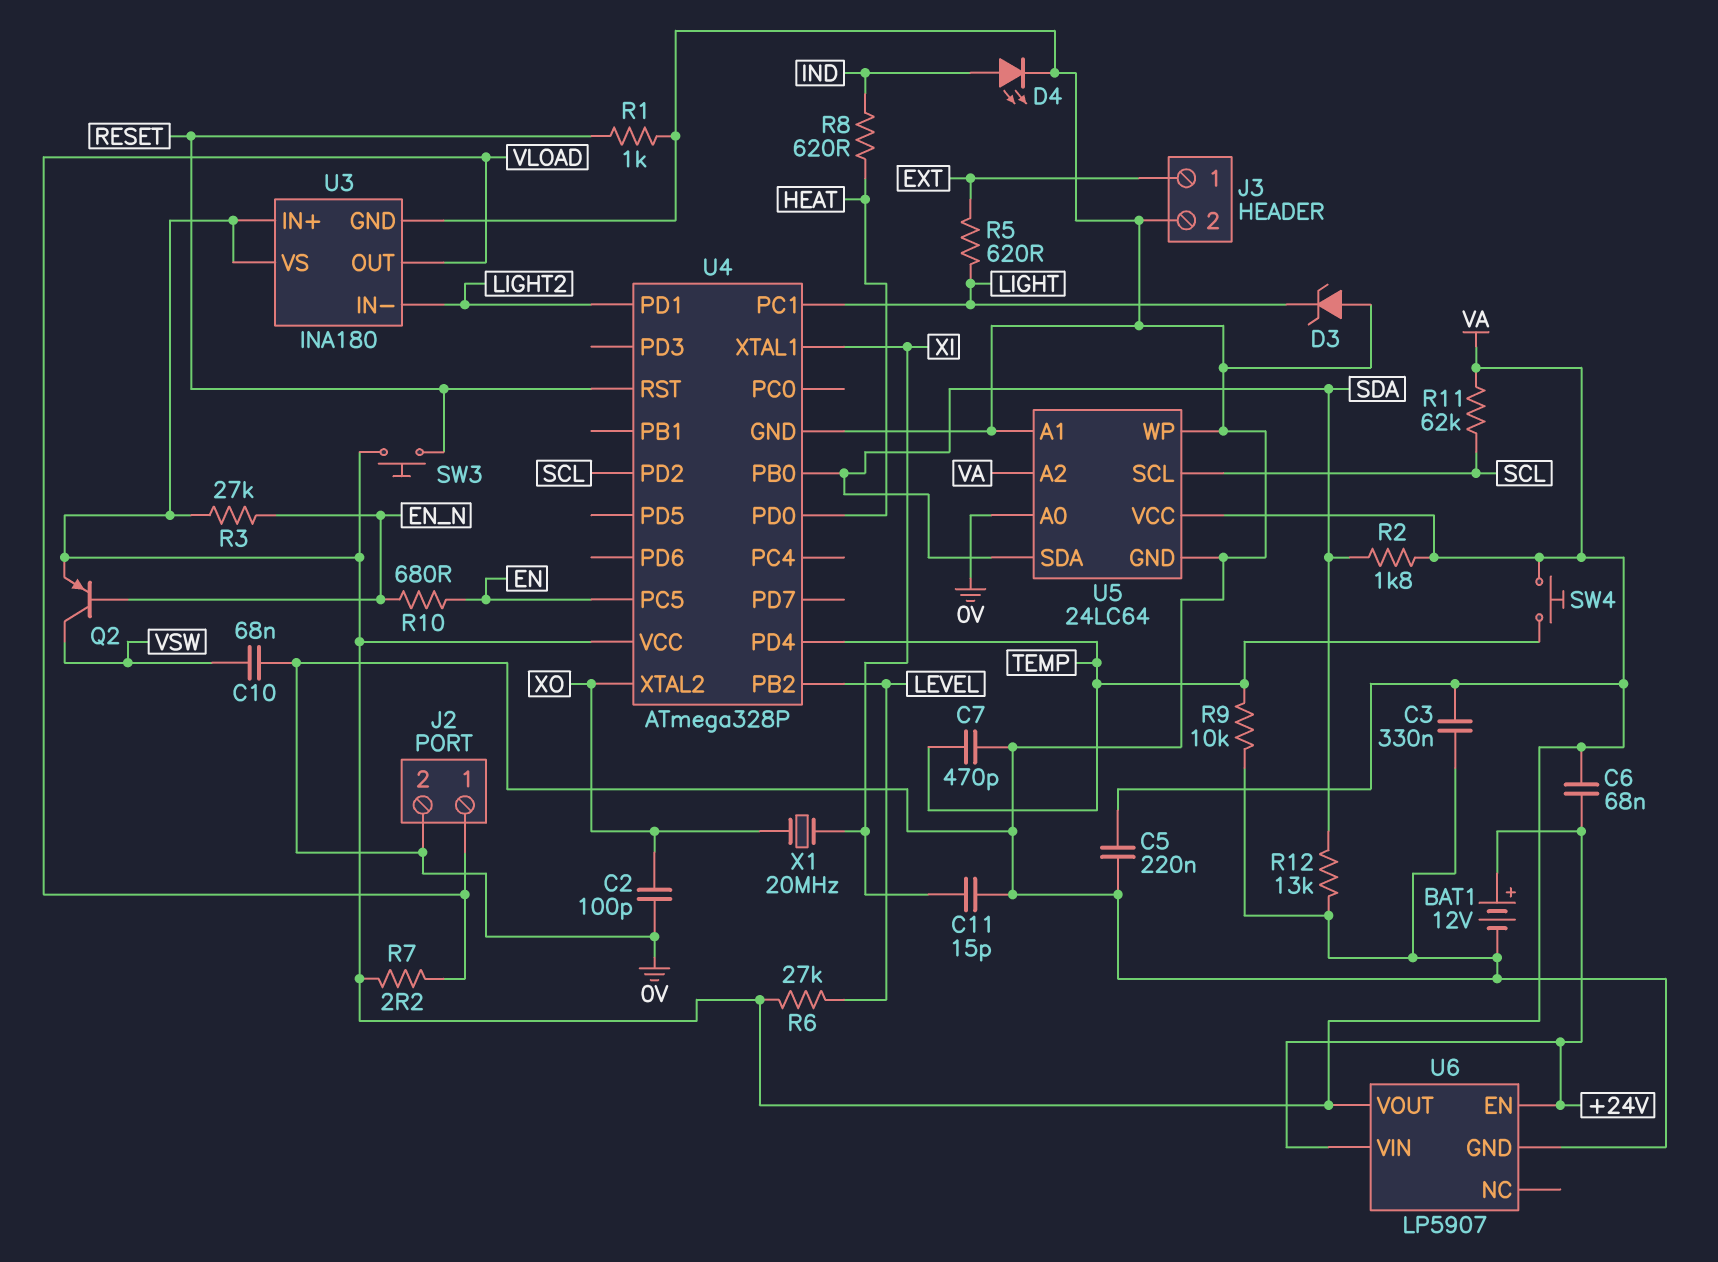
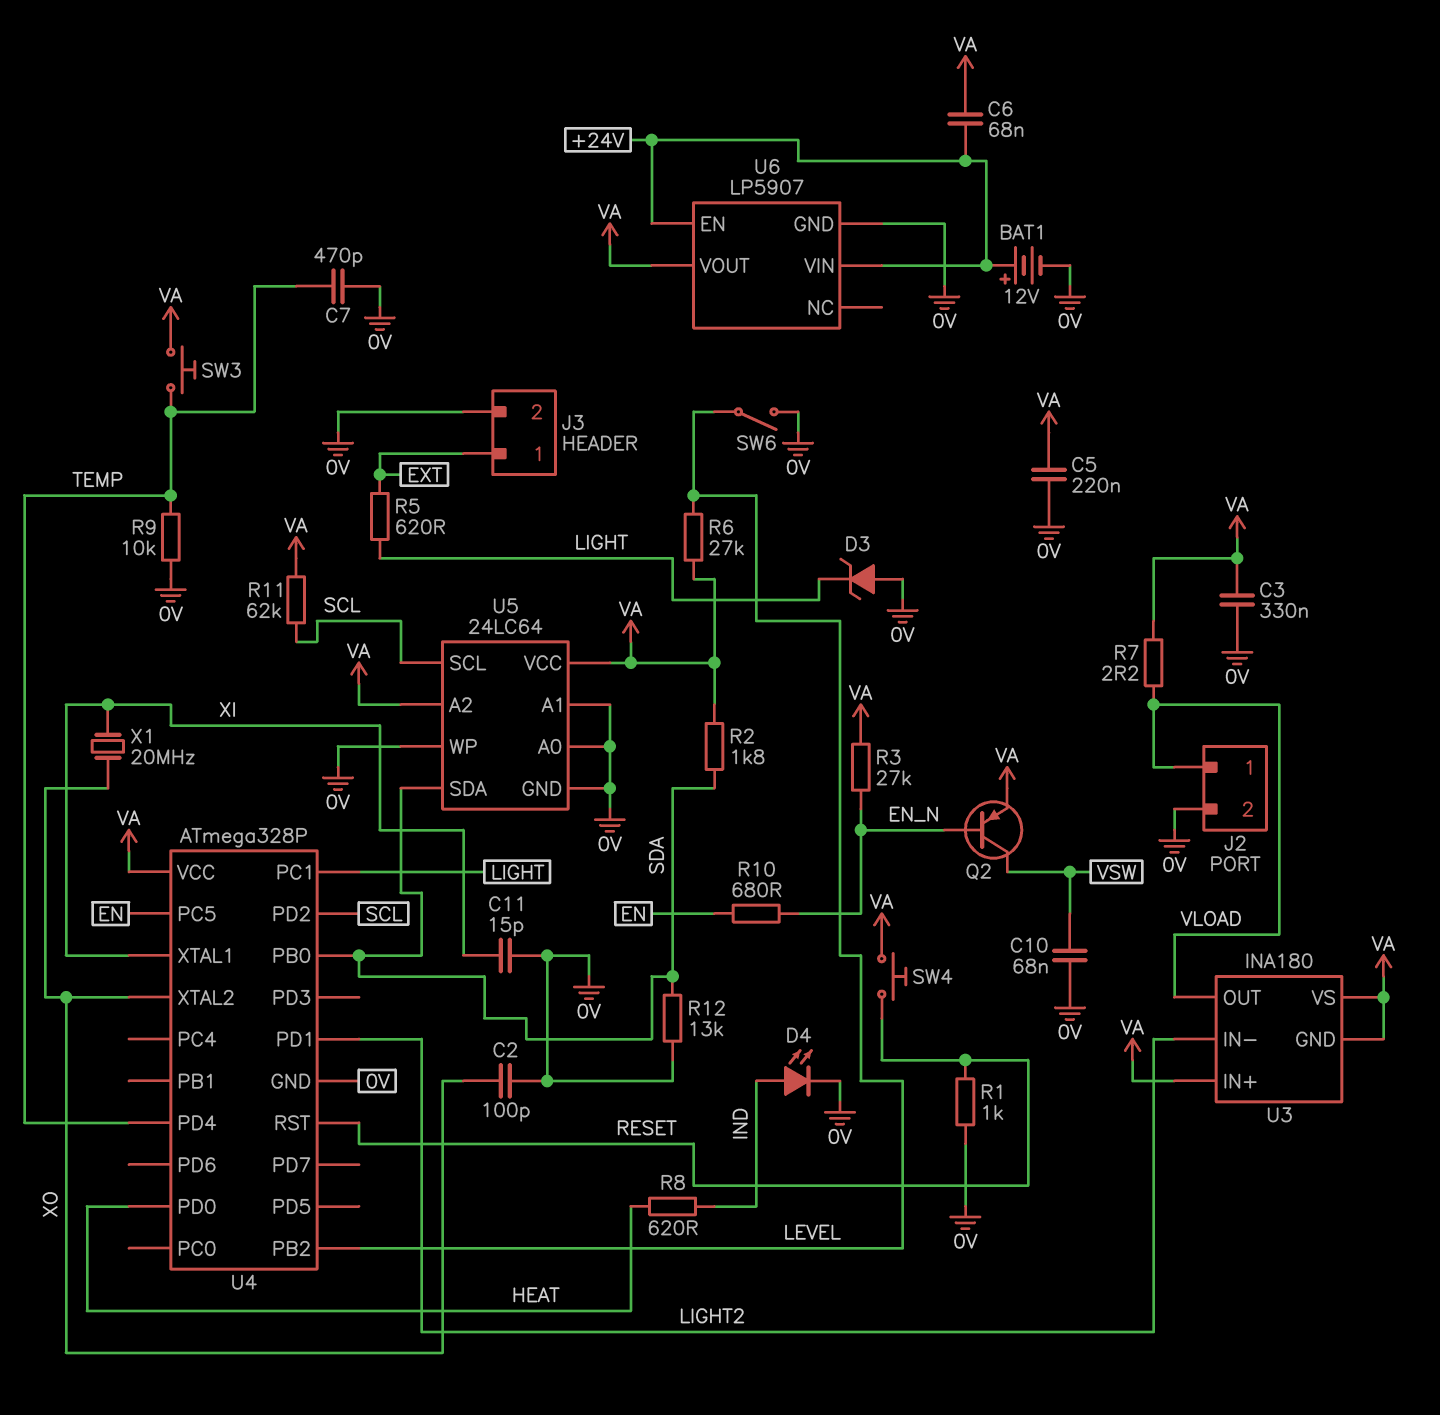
SW3: button (RESET, VA) -> button (TEMP, VA)
SW4: button (TEMP, VA) -> button (RESET, VA)
SW6: none -> switch (0V, LEVEL)
U3 pin GND: 0V -> VA

